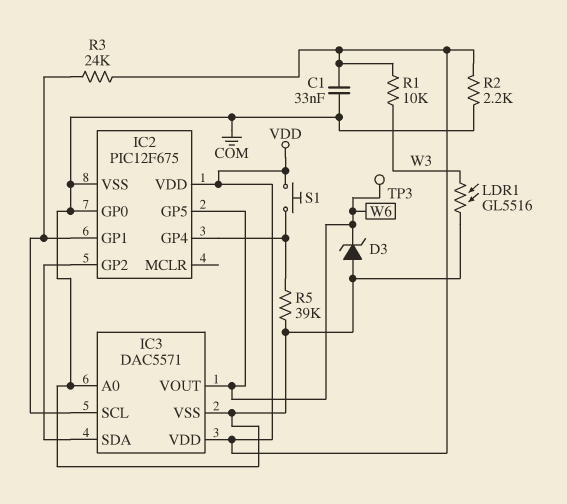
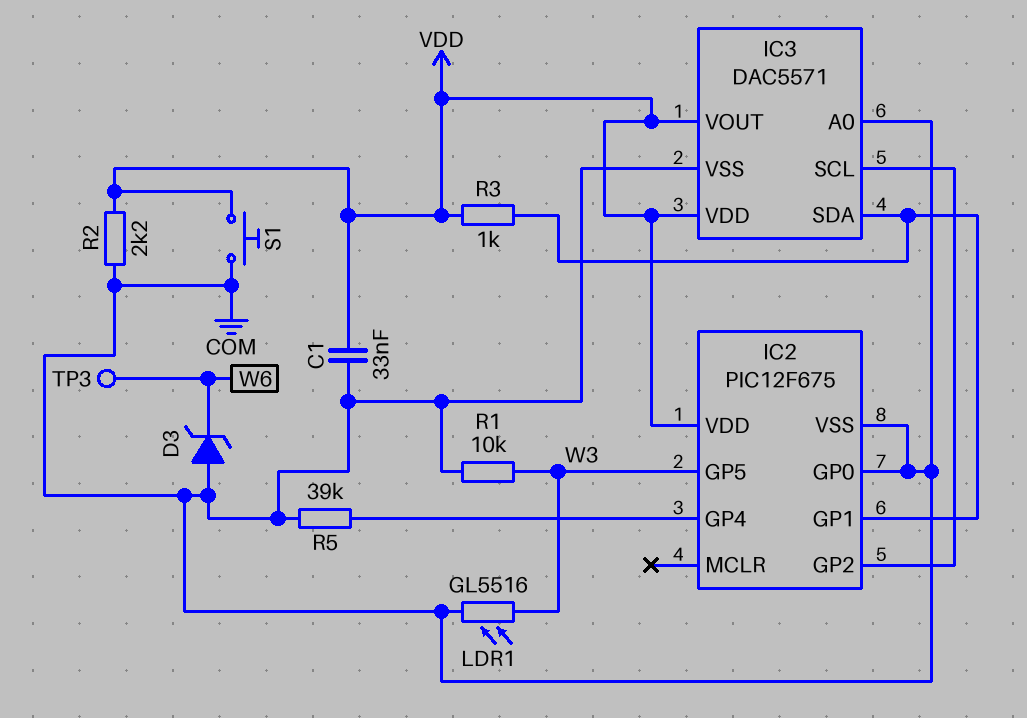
IC2 pin GP5: W6 -> W3
IC3 pin SCL: IC2/GP1 -> IC2/GP2
IC3 pin SDA: IC2/GP2 -> IC2/GP1
IC3 pin VOUT: W6 -> VDD
R1: 10k (VDD, W3) -> 10k (COM, W3)
R3: 24k (IC2/GP1, VDD) -> 1k (IC2/GP1, VDD)
S1: button (IC2/GP4, VDD) -> button (COM, VDD)

